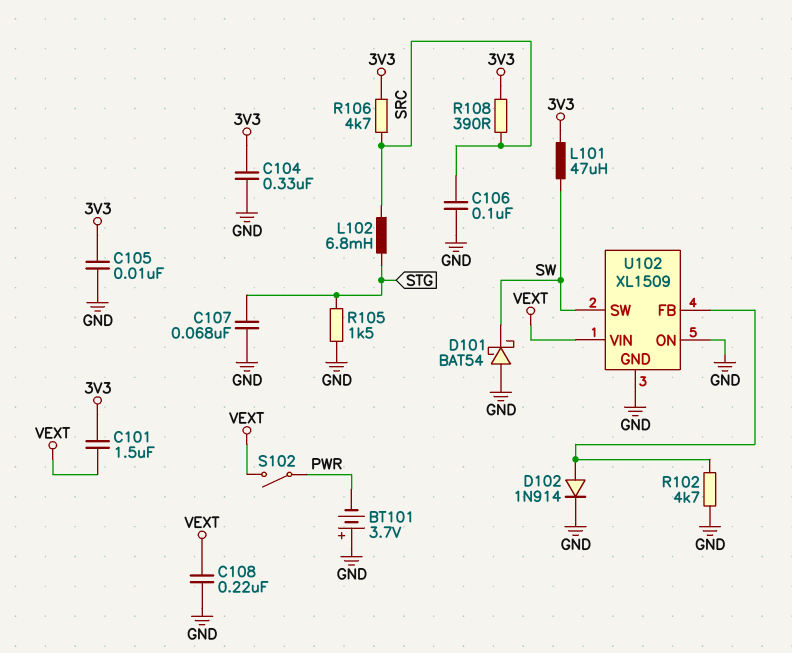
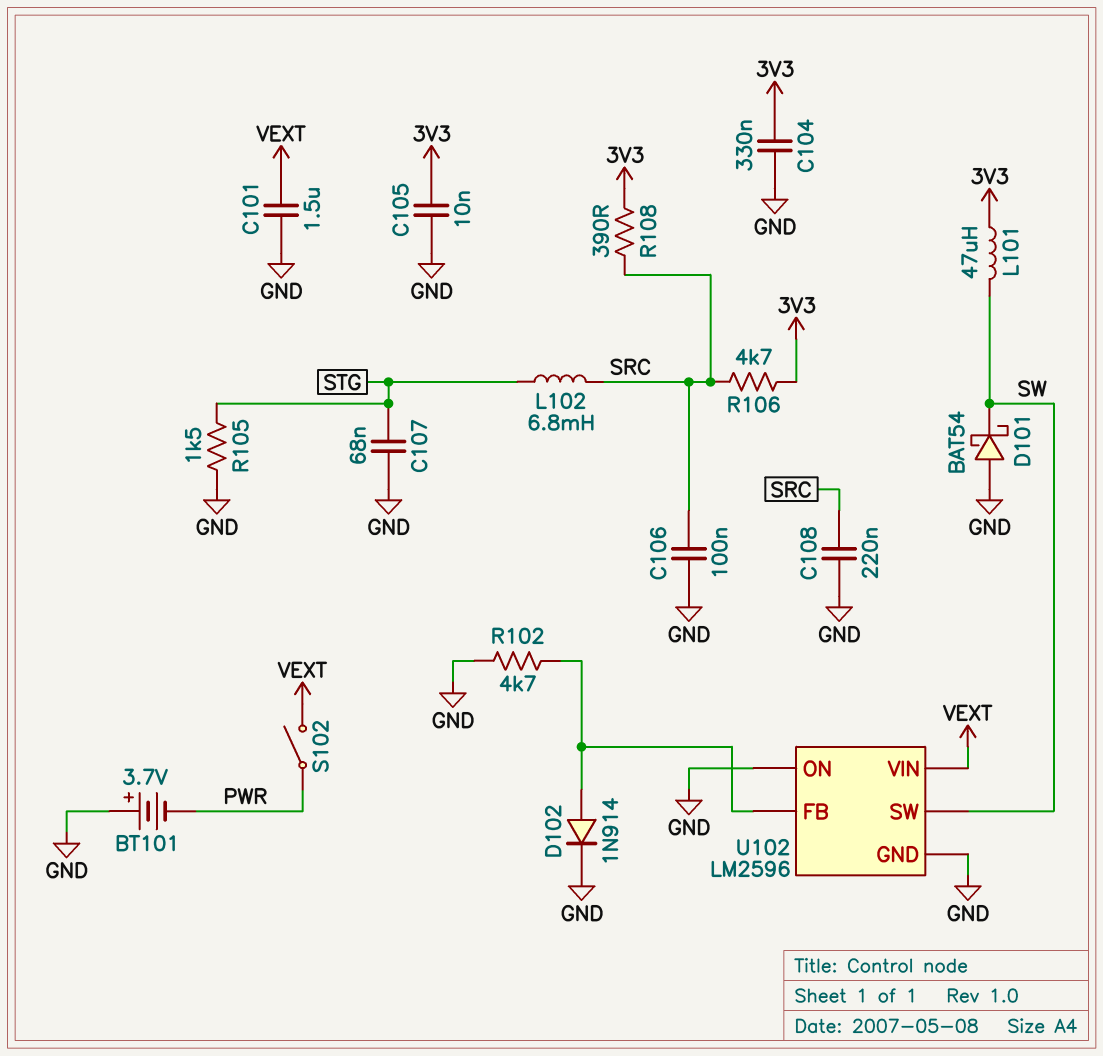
C101: 1.5uF (3V3, VEXT) -> 1.5uF (GND, VEXT)
C108: 220nF (GND, VEXT) -> 220nF (GND, SRC)
U102: XL1509 -> LM2596

